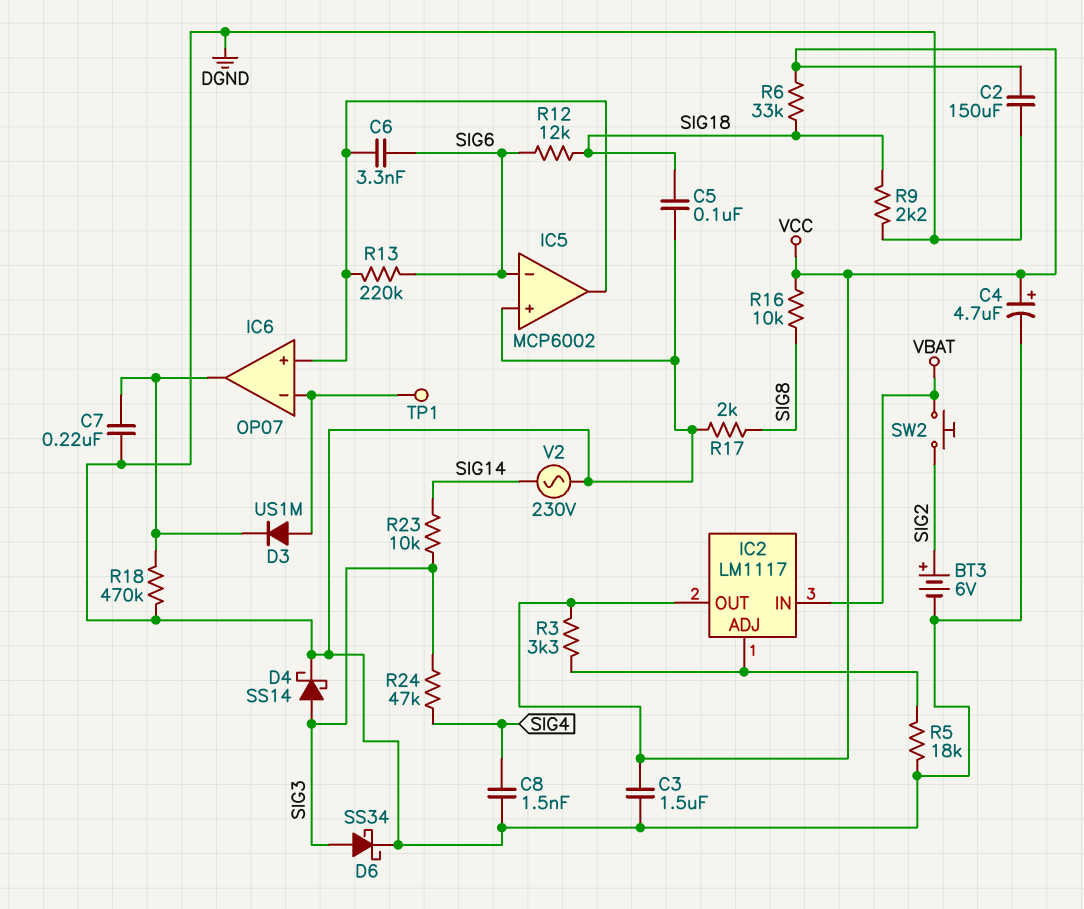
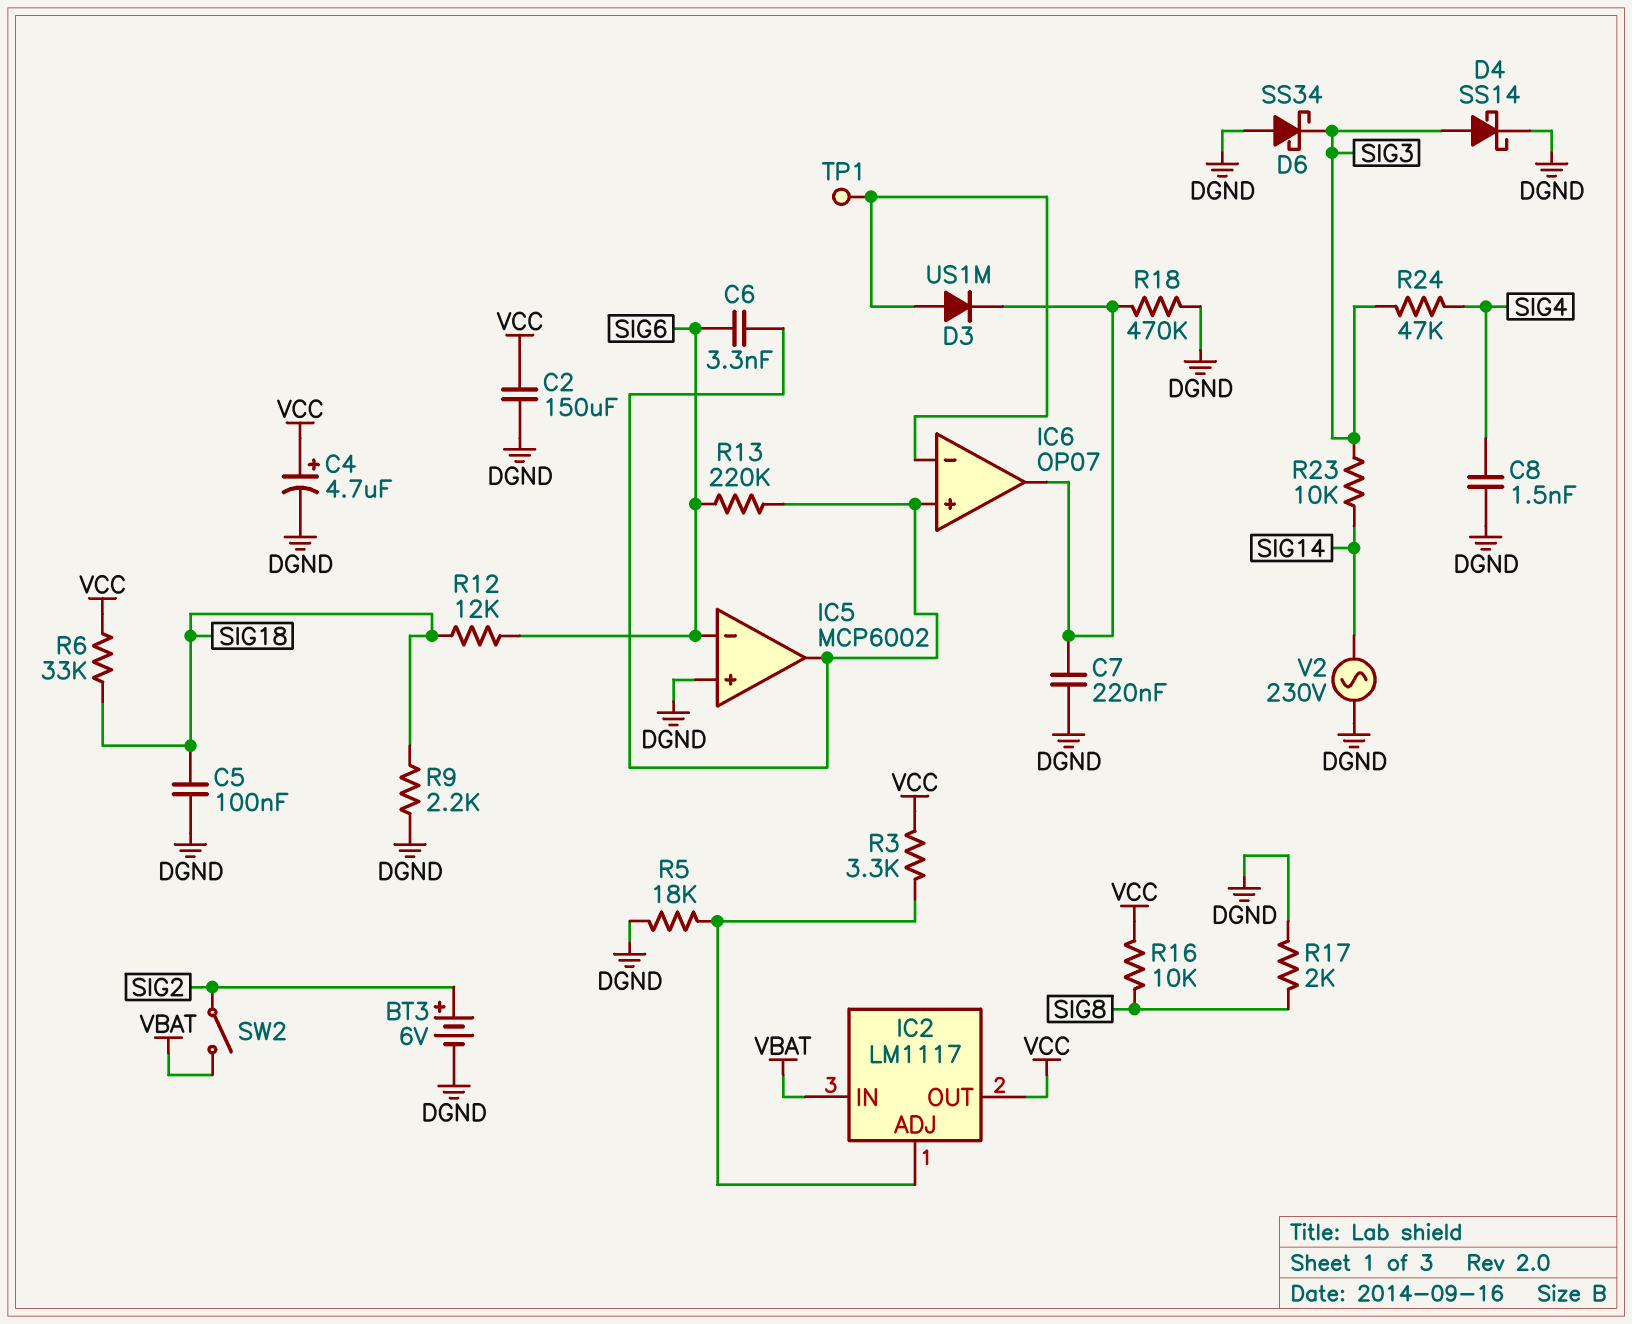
C3: 1.5uF (DGND, VCC) -> none
D6: schottky SS34 (A SIG3, K DGND) -> schottky SS34 (A DGND, K SIG3)
SW2: button (SIG2, VBAT) -> switch (SIG2, VBAT)

